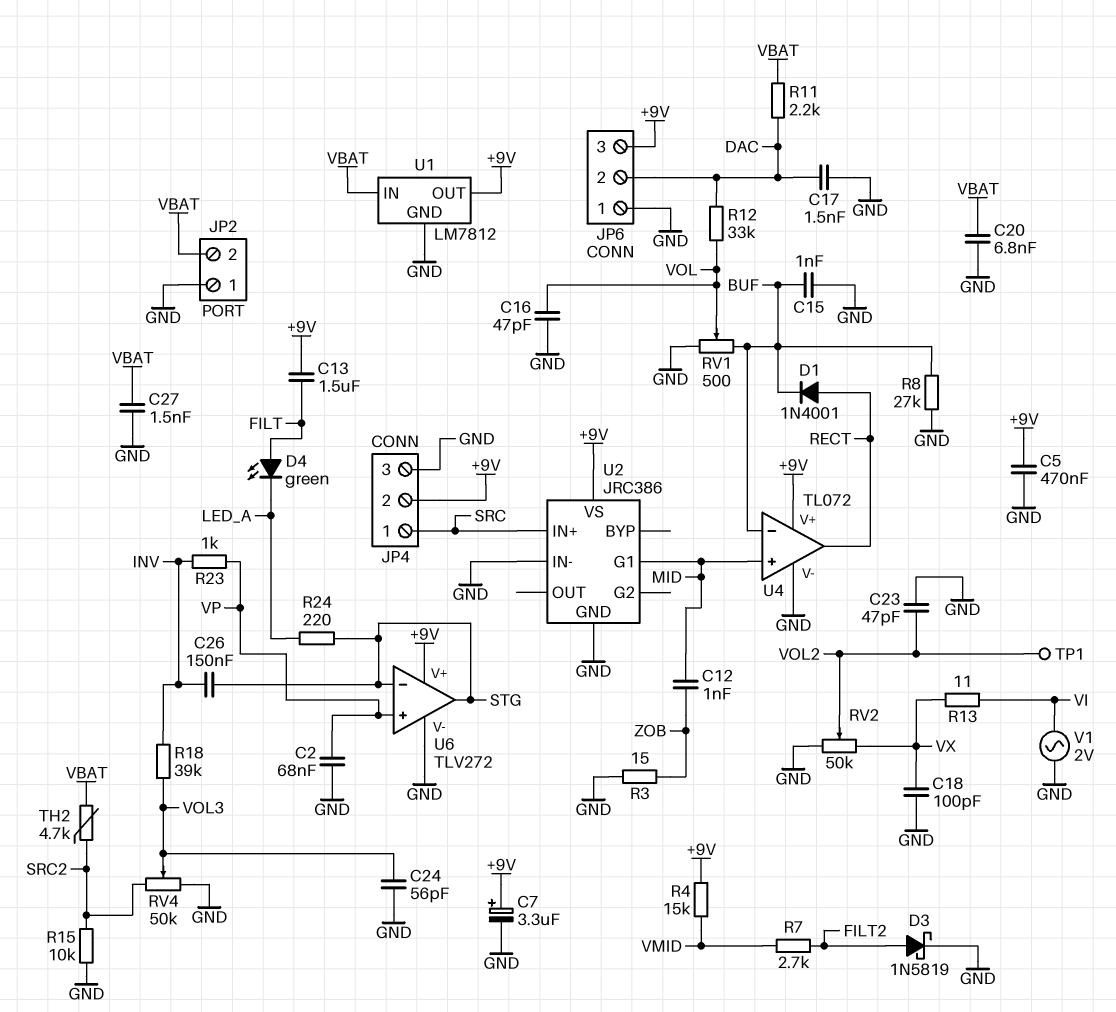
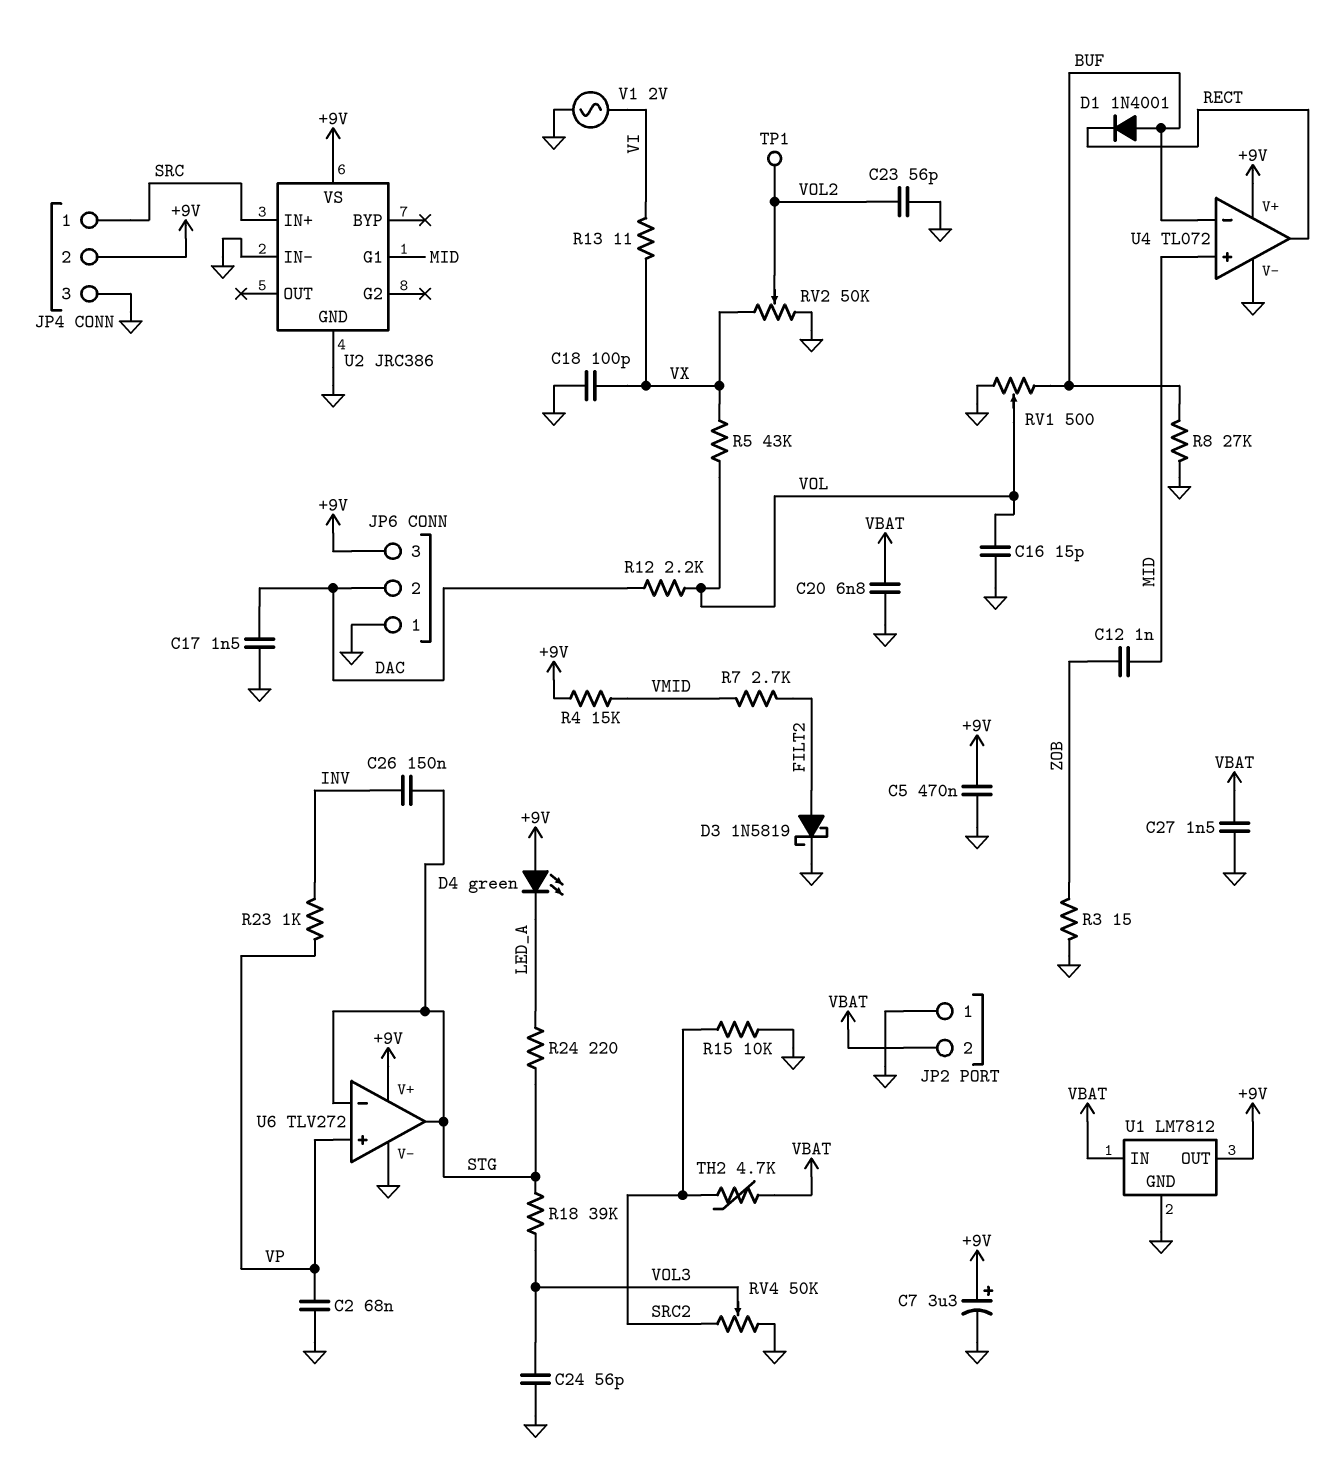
C13: 1.5uF (+9V, FILT) -> none
C15: 1nF (BUF, GND) -> none
C16: 47pF (GND, VOL) -> 15pF (GND, VOL)
C23: 47pF (GND, VOL2) -> 56pF (GND, VOL2)
D1: diode 1N4001 (A RECT, K BUF) -> diode 1N4001 (A BUF, K RECT)
D4: LED green (A FILT, K LED_A) -> LED green (A +9V, K LED_A)
R5: none -> 43k (VOL, VX)
R11: 2.2k (DAC, VBAT) -> none
R12: 33k (DAC, VOL) -> 2.2k (DAC, VOL)
R18: 39k (INV, VOL3) -> 39k (STG, VOL3)

